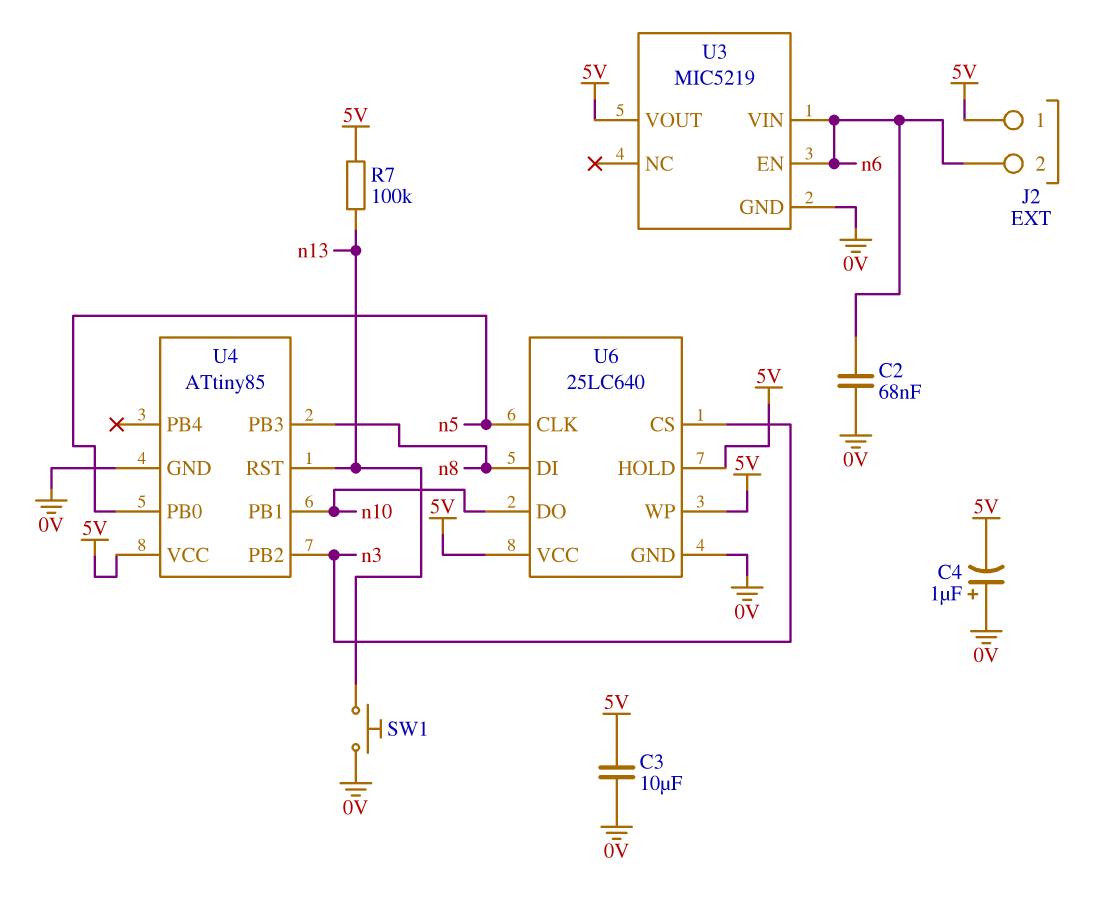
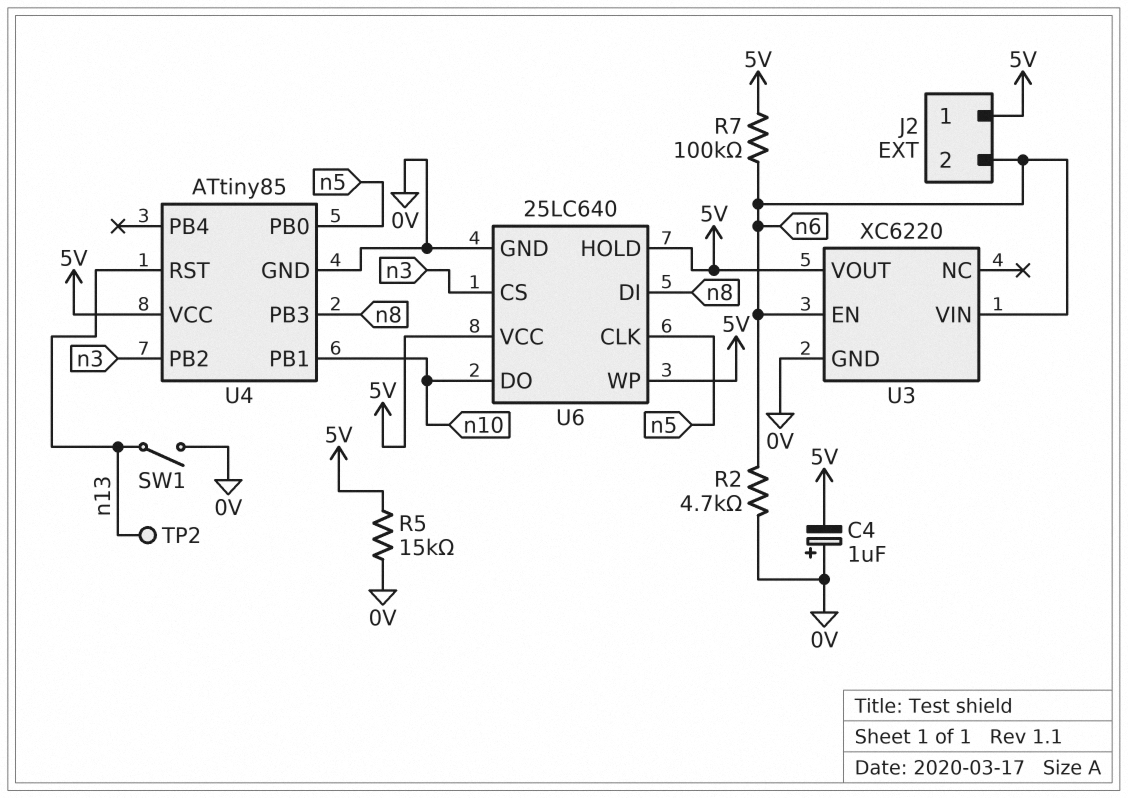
C2: 68nF (0V, n6) -> none
C3: 10uF (0V, 5V) -> none
R2: none -> 4.7k (0V, n6)
R5: none -> 15k (0V, 5V)
R7: 100k (5V, n13) -> 100k (5V, n6)
SW1: button (0V, n13) -> switch (0V, n13)
TP2: none -> test point (n13)
U3: MIC5219 -> XC6220

